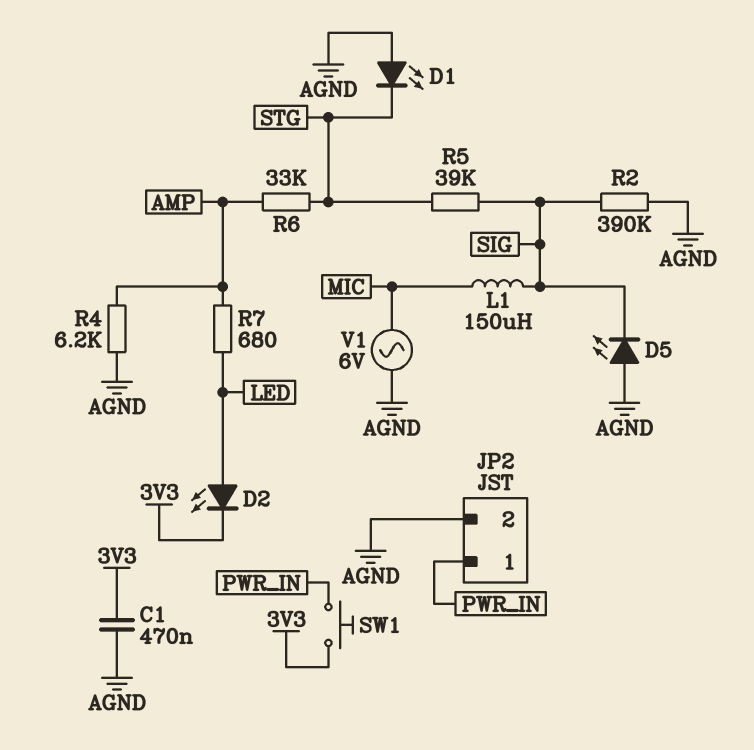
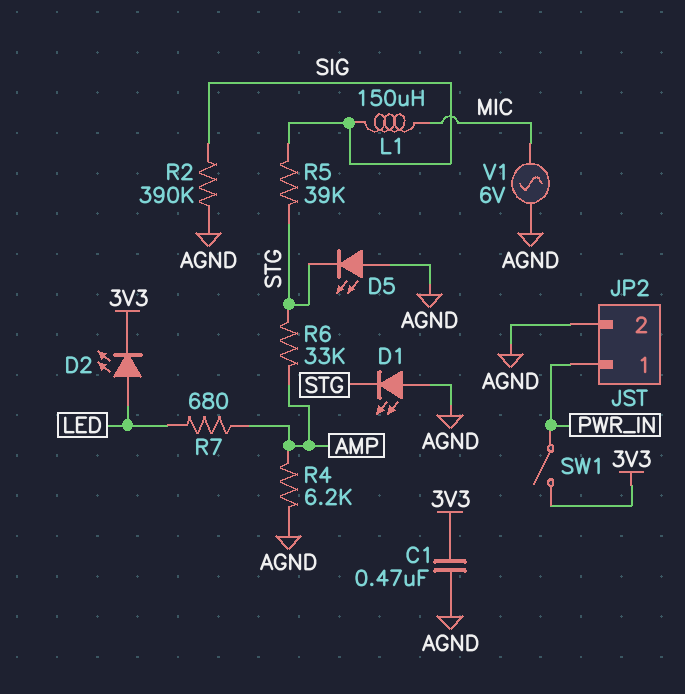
D5: LED (A AGND, K SIG) -> LED (A AGND, K STG)
SW1: button (3V3, PWR_IN) -> switch (3V3, PWR_IN)

